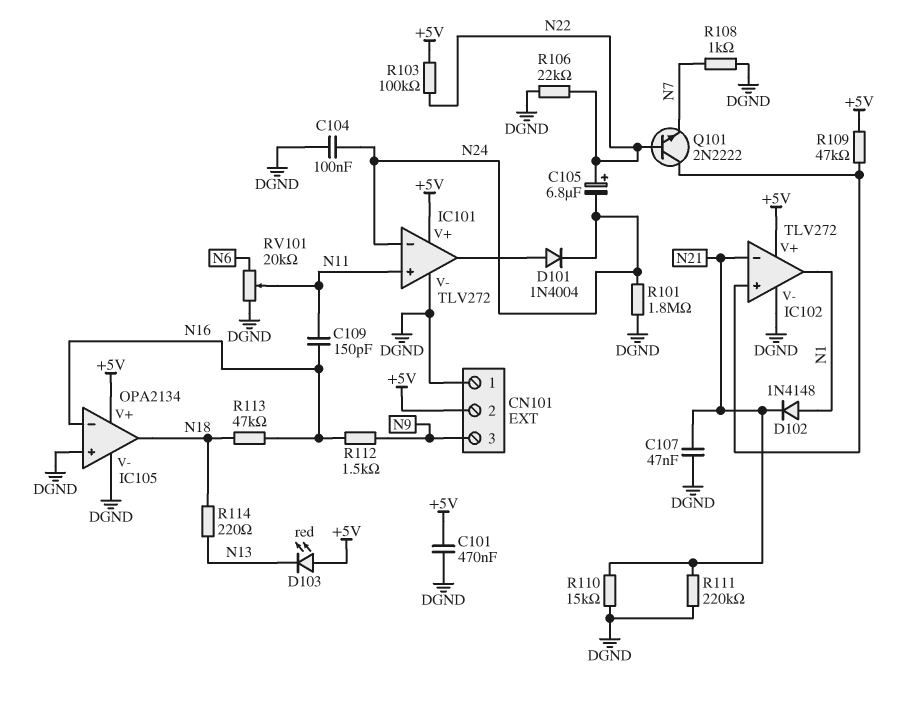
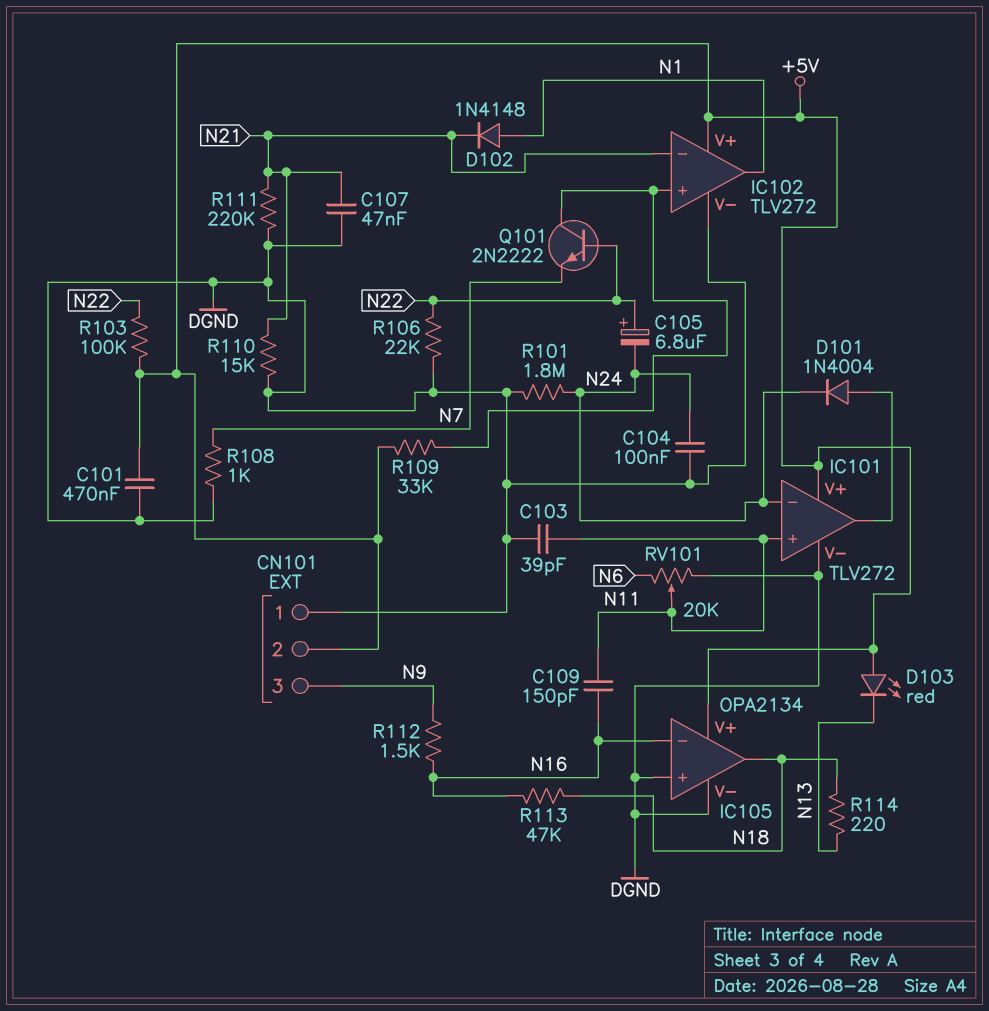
C103: none -> 39pF (DGND, N11)
R109: 47k (+5V, IC102/in+) -> 33k (+5V, IC102/in+)

